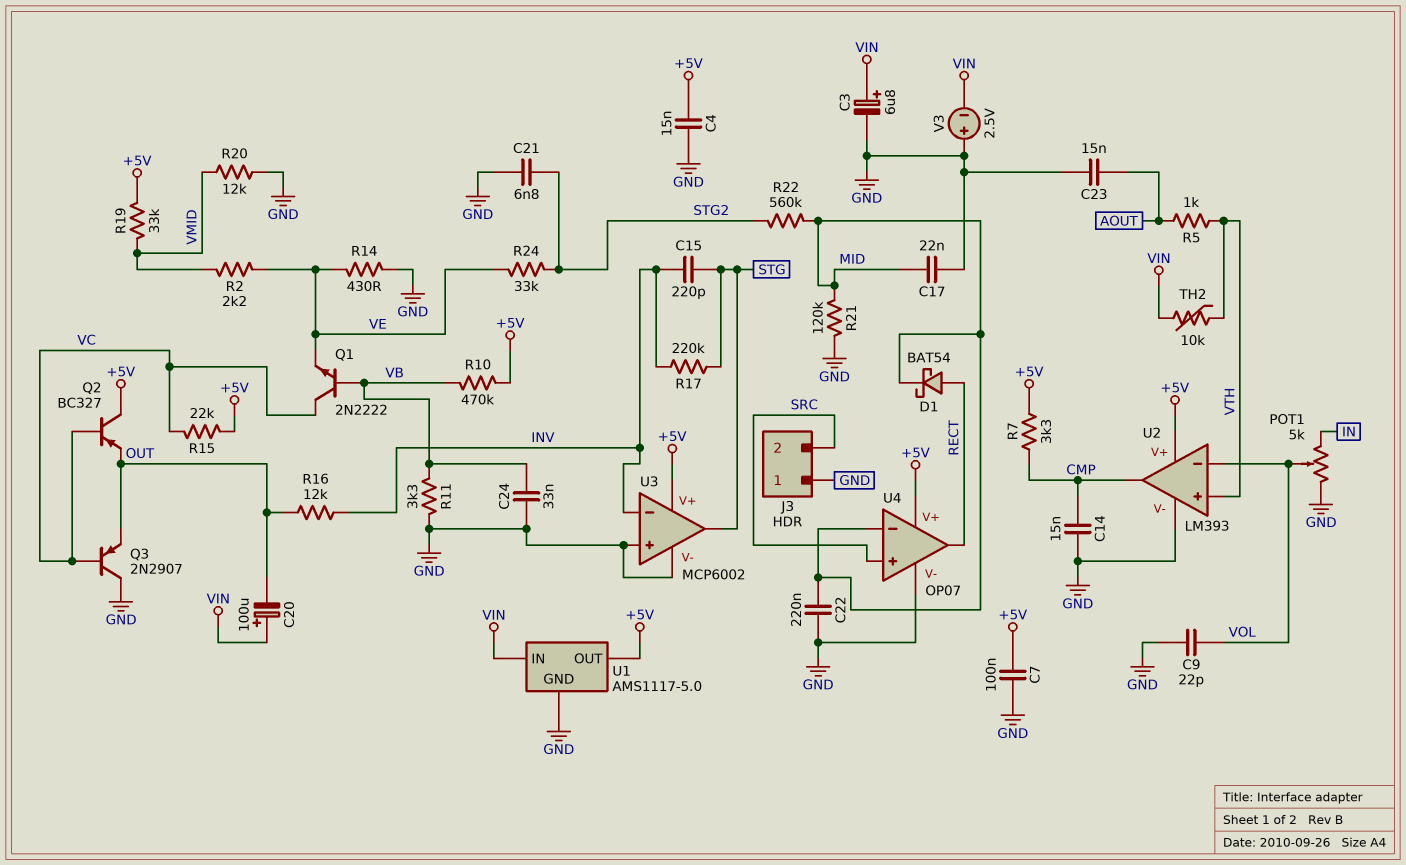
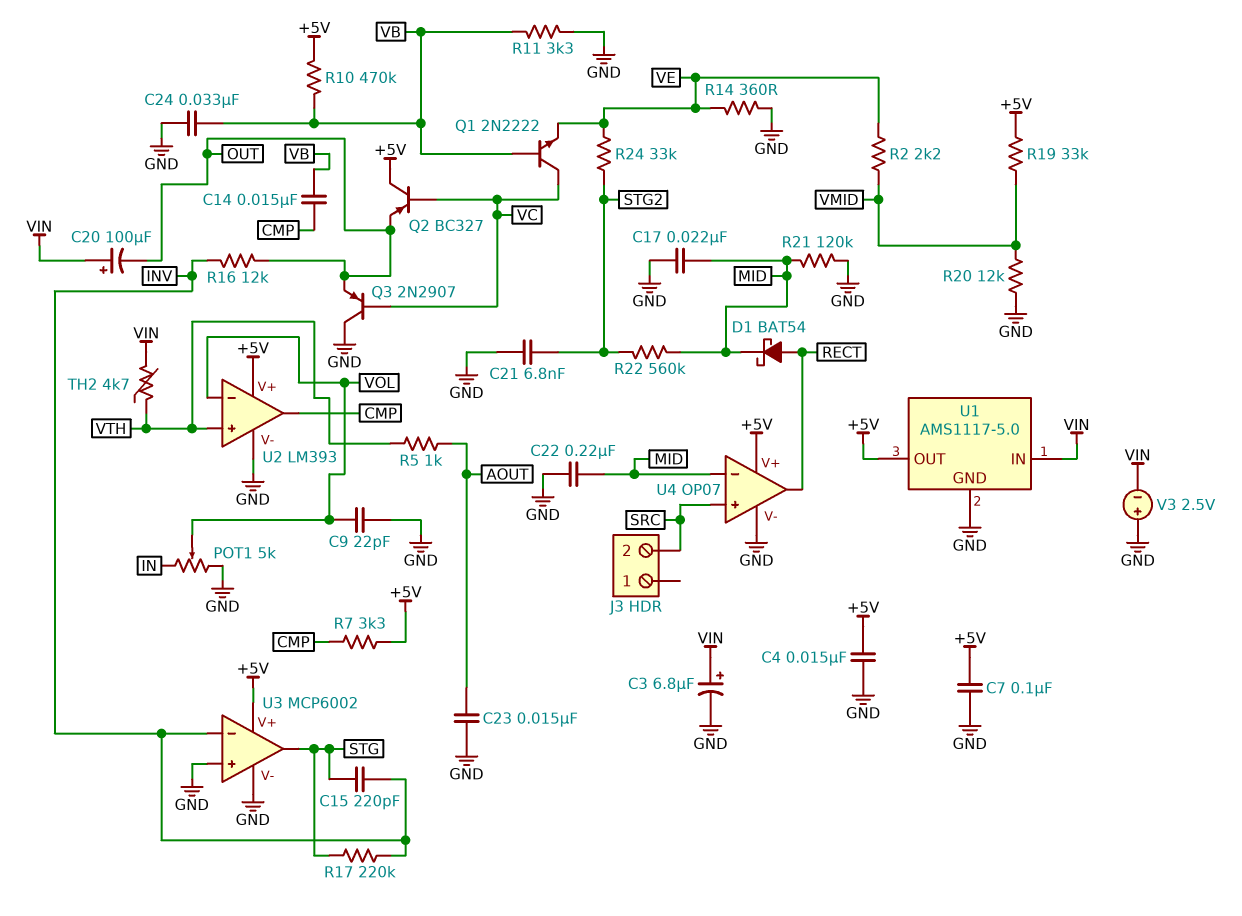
C14: 15nF (CMP, GND) -> 15nF (CMP, VB)
J3 pin 1: GND -> none
R14: 430 (GND, VE) -> 360 (GND, VE)
R15: 22k (+5V, VC) -> none
TH2: 10k (VIN, VTH) -> 4.7k (VIN, VTH)

